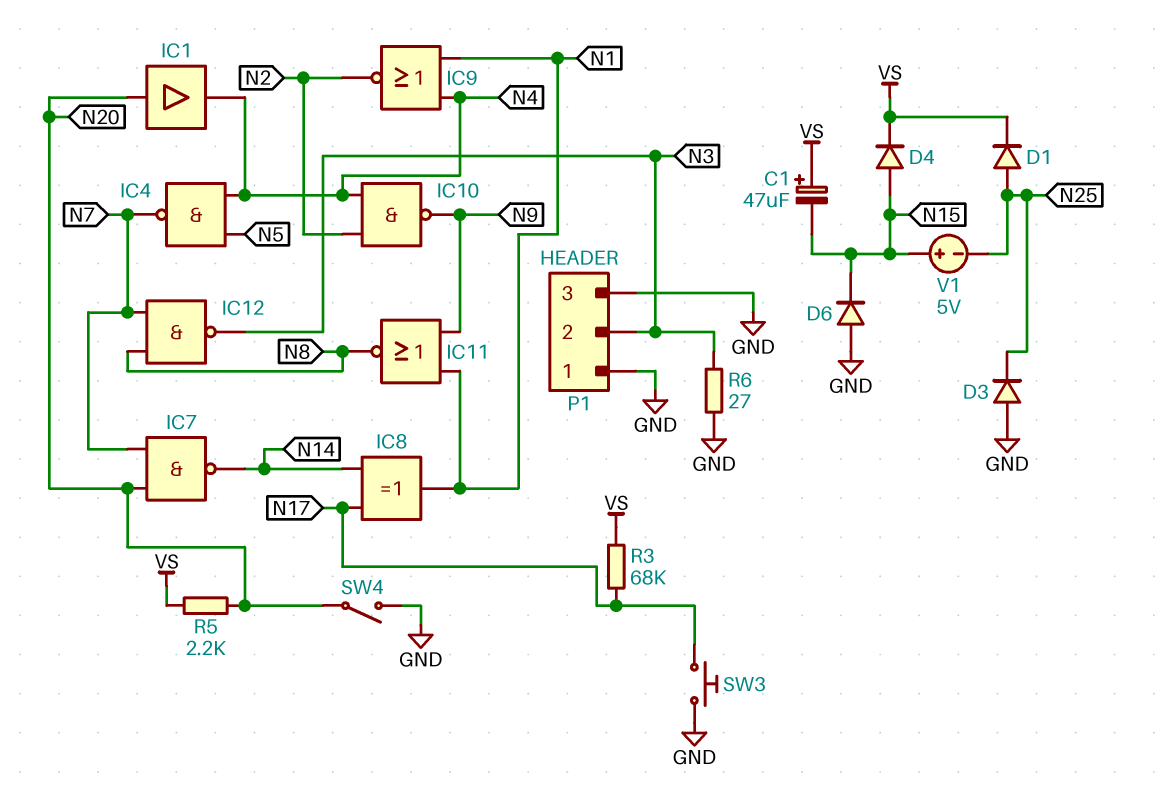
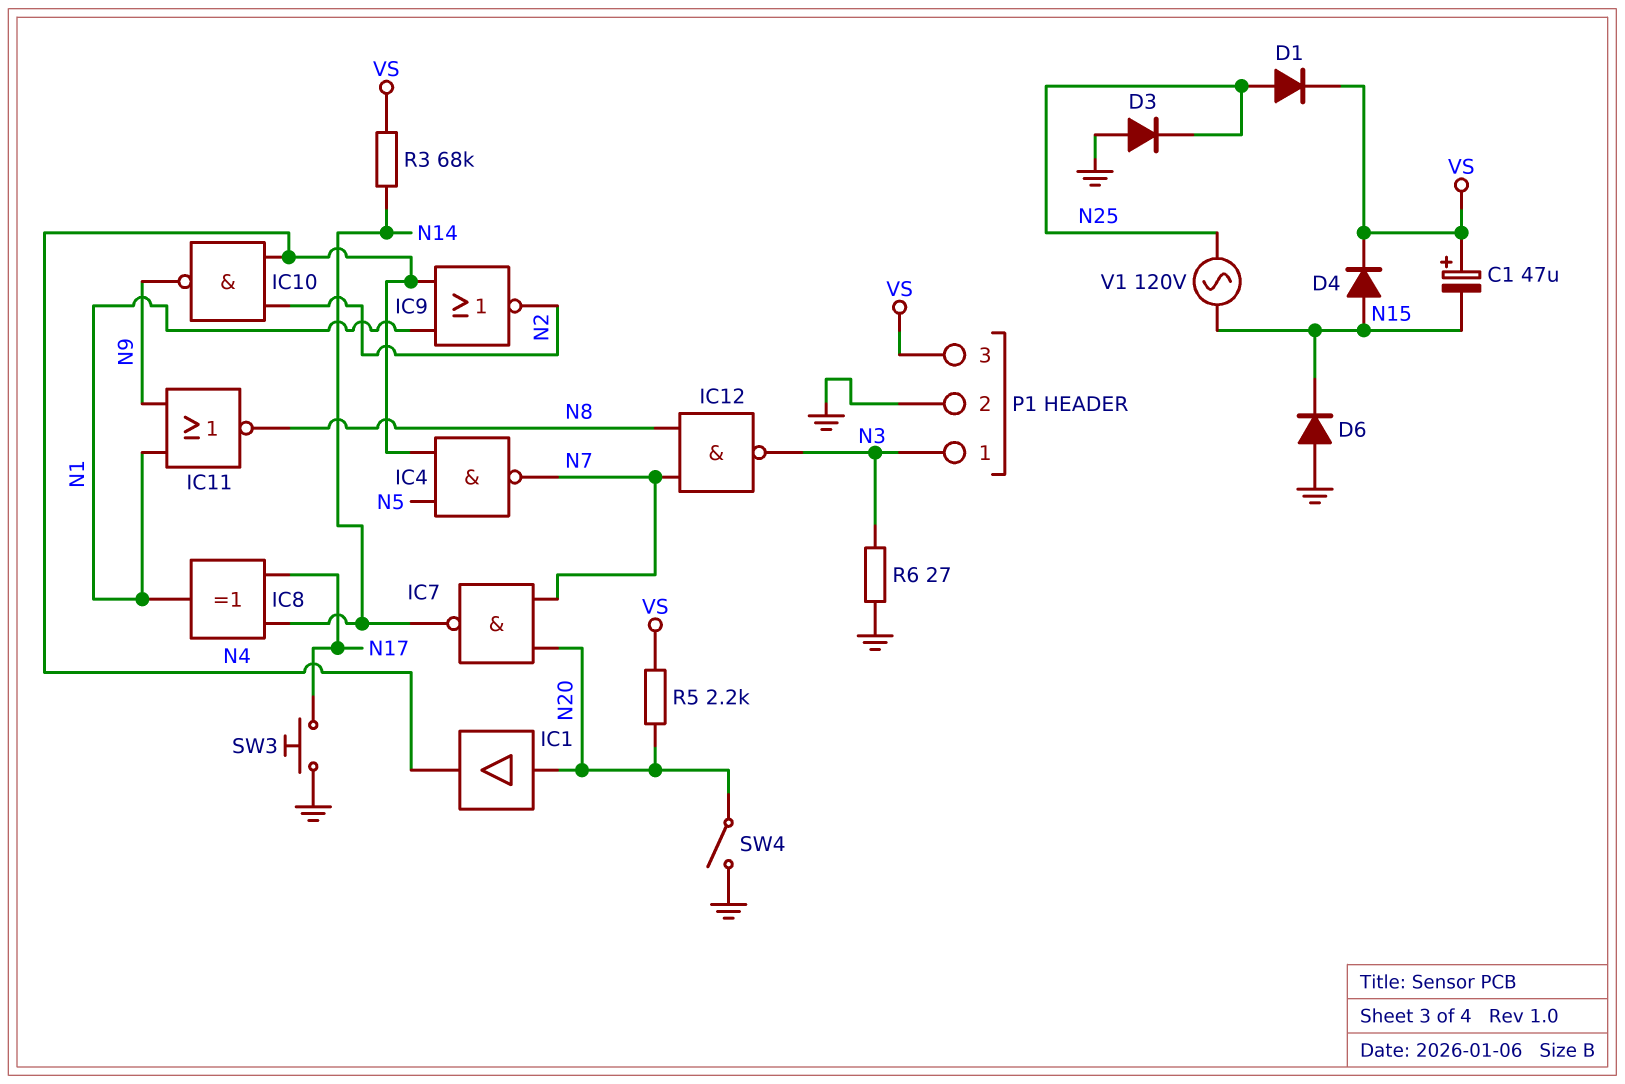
P1 pin 1: GND -> N3
P1 pin 2: N3 -> GND
P1 pin 3: GND -> VS
R3: 68k (N17, VS) -> 68k (N14, VS)
V1: 5V (plus N15, minus N25) -> AC 120V (N15, N25)

